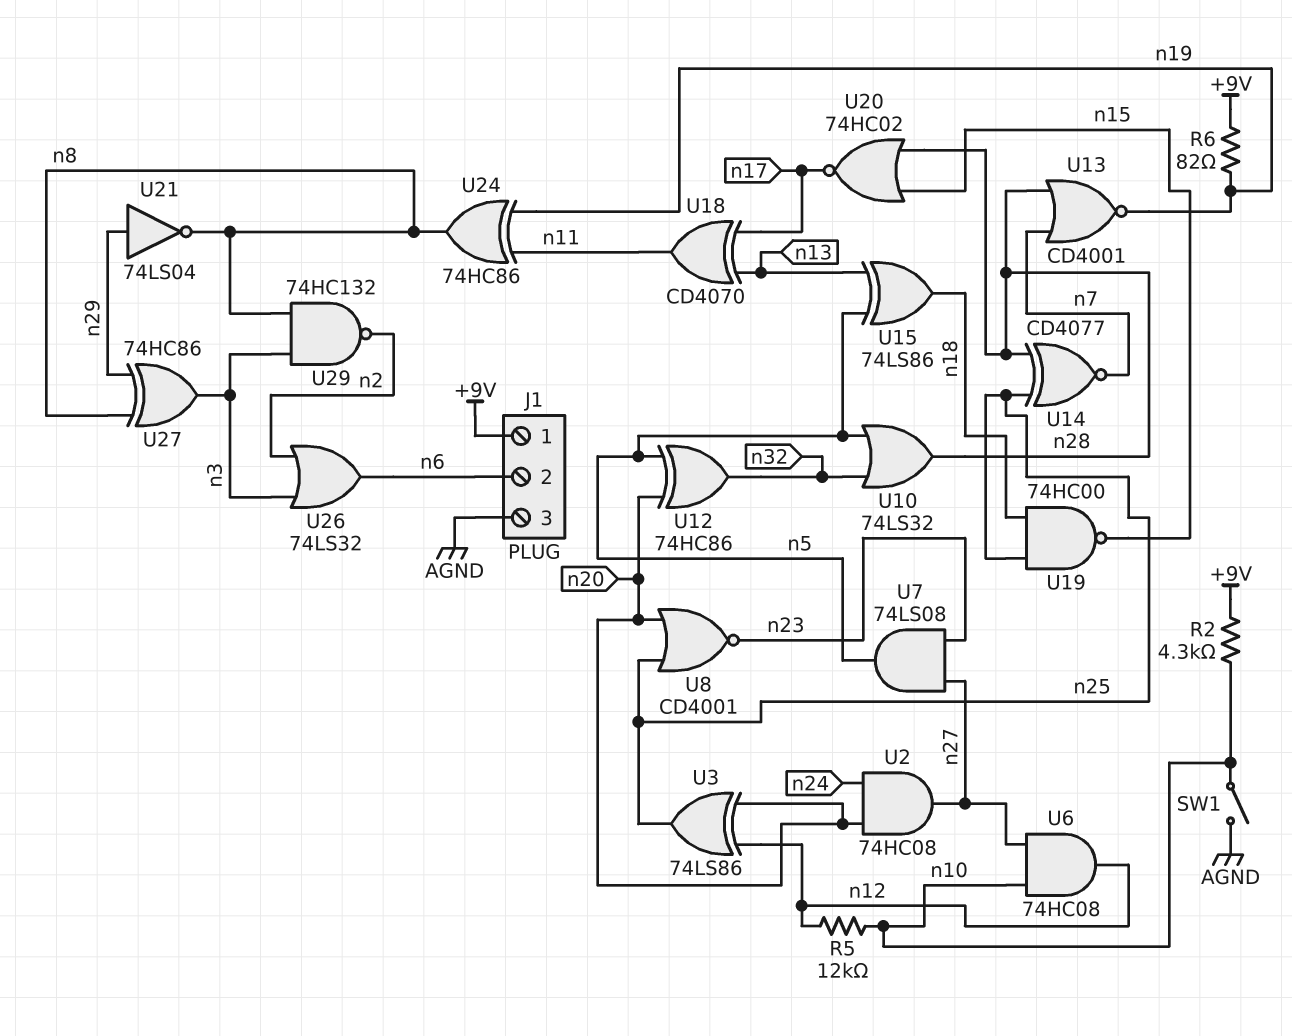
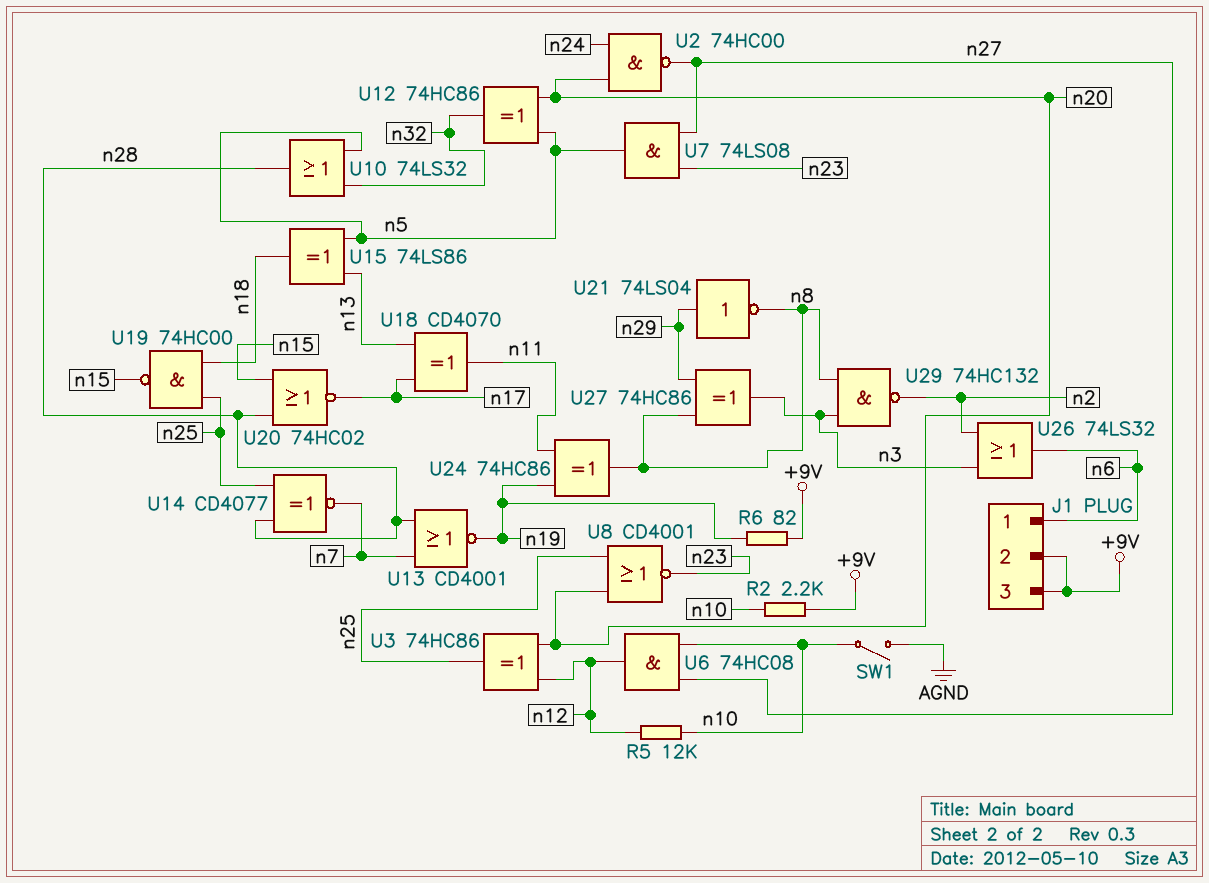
J1 pin 1: +9V -> n6
J1 pin 2: n6 -> +9V
J1 pin 3: AGND -> +9V
R2: 4.3k (+9V, n10) -> 2.2k (+9V, n10)
U2: AND 74HC08 (in n20, in n24, out n27) -> NAND 74HC00 (in n20, in n24, out n27)
U3: XOR 74LS86 (in n12, in n20, out n25) -> XOR 74HC86 (in n12, in n20, out n25)

